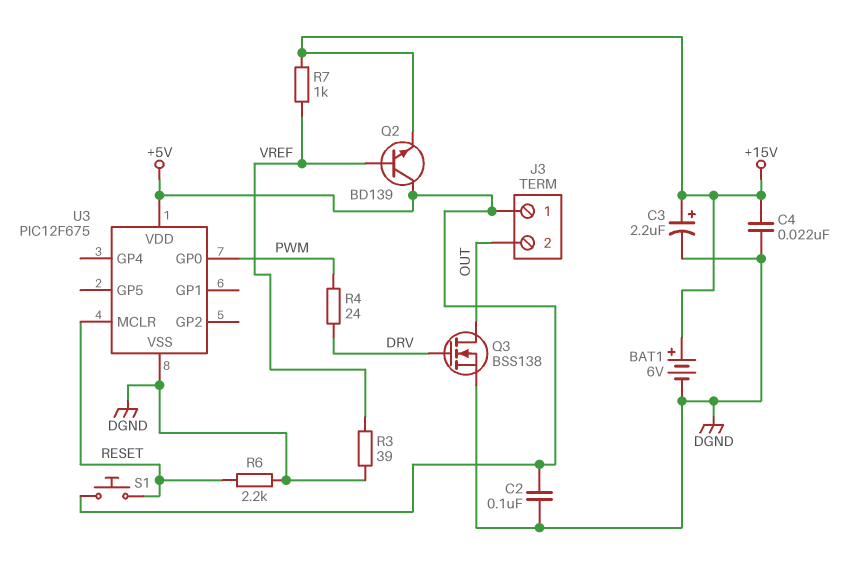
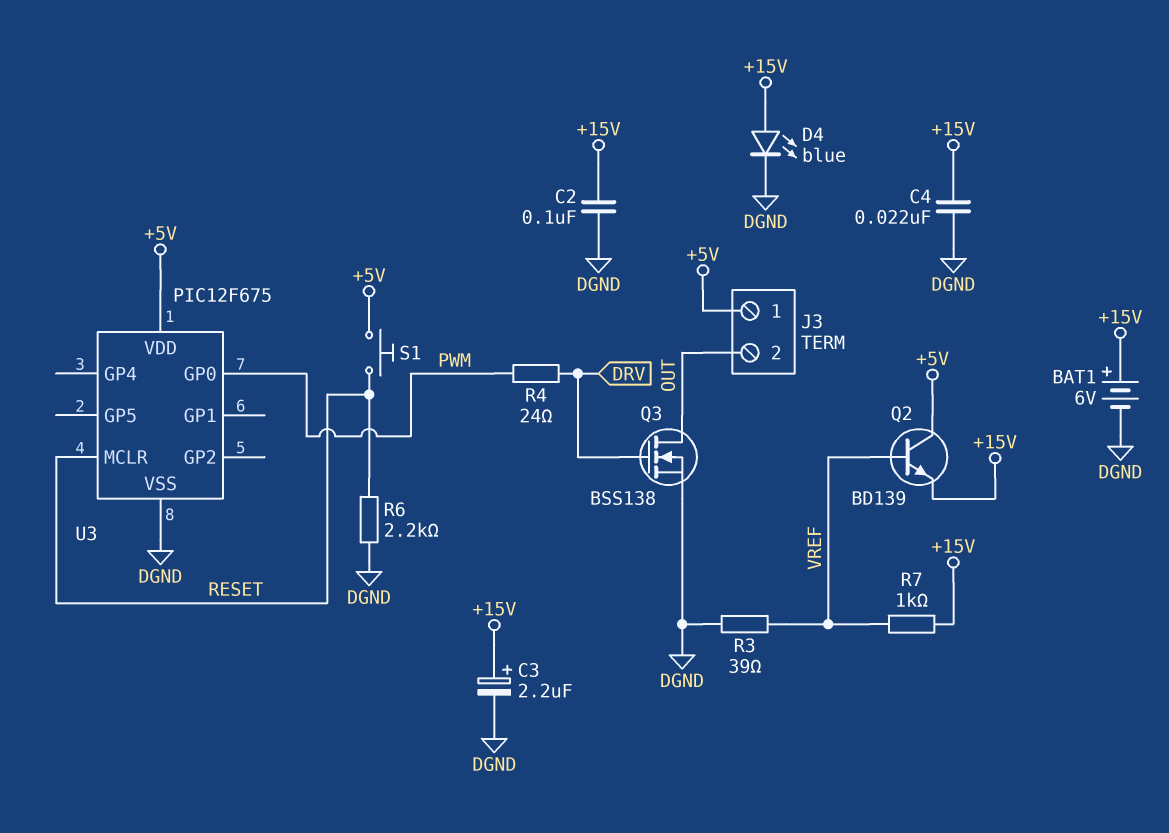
C2: 100nF (+5V, DGND) -> 100nF (+15V, DGND)
D4: none -> LED blue (A +15V, K DGND)

